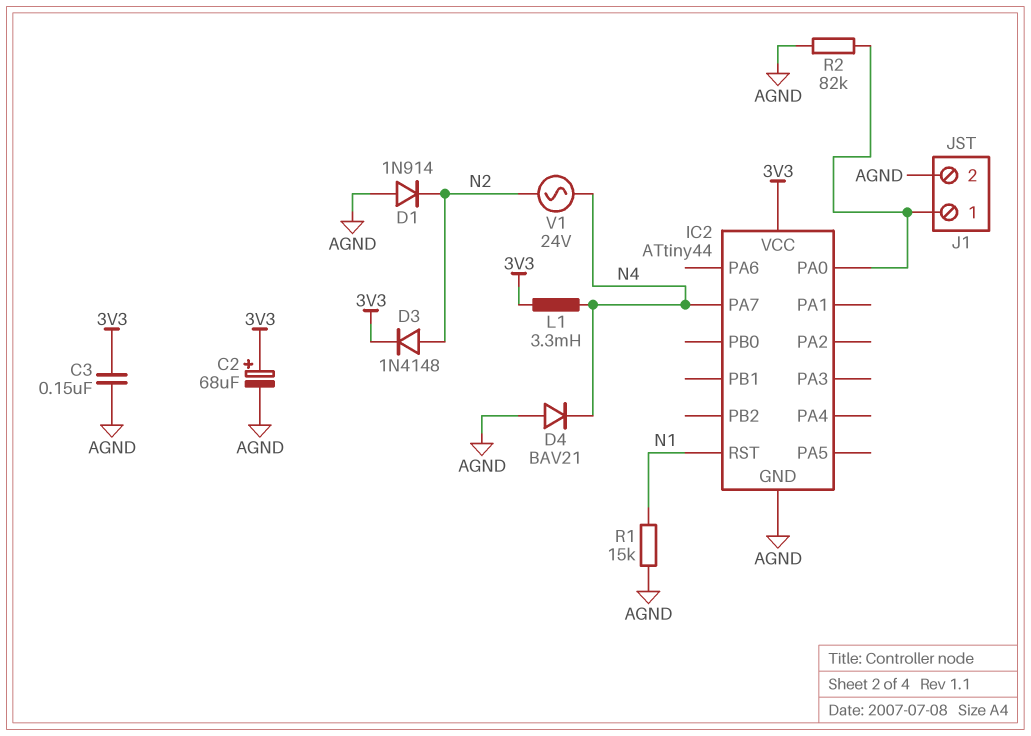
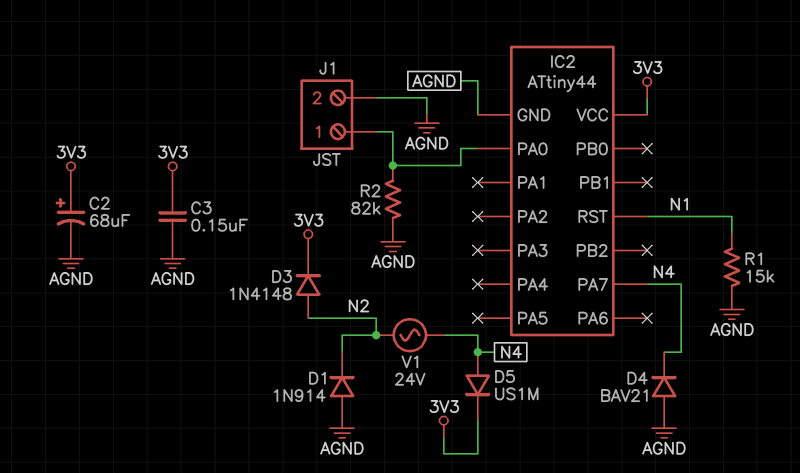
D5: none -> diode US1M (A N4, K 3V3)
L1: 3.3mH (3V3, N4) -> none

